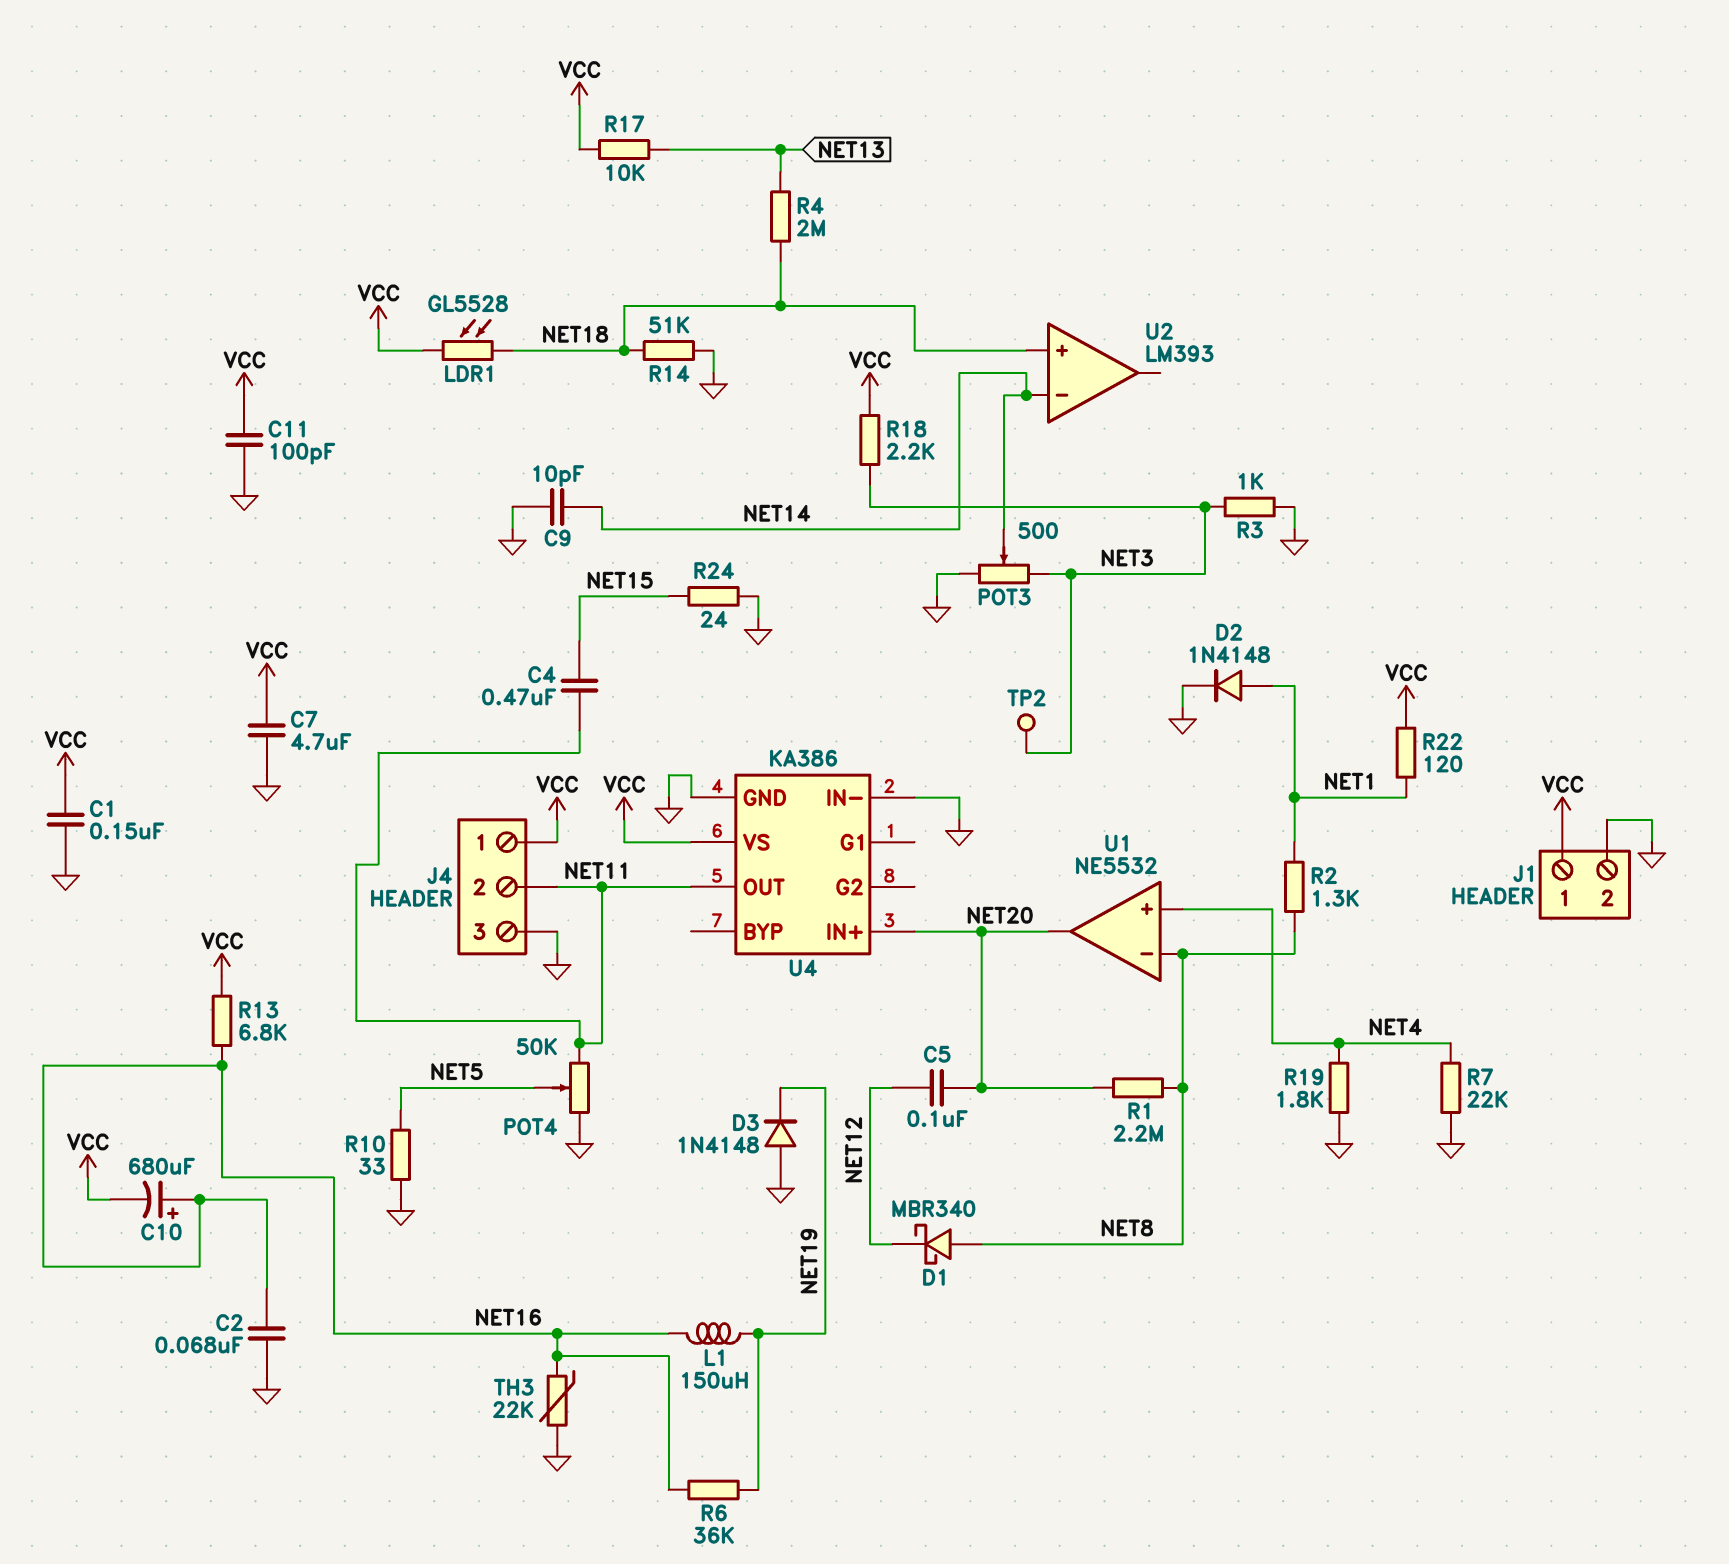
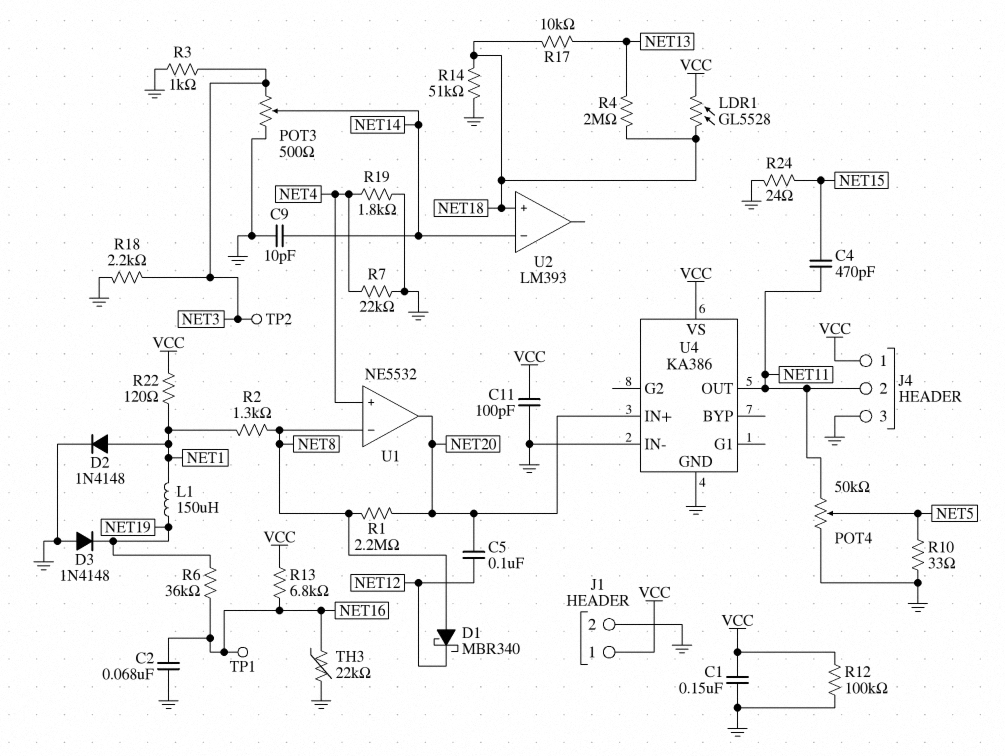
C4: 470nF (NET11, NET15) -> 470pF (NET11, NET15)
C7: 4.7uF (GND, VCC) -> none
C10: 680uF (plus NET16, minus VCC) -> none
L1: 150uH (NET16, NET19) -> 150uH (NET1, NET19)
R12: none -> 100k (GND, VCC)
R17: 10k (NET13, VCC) -> 10k (NET13, NET18)
R18: 2.2k (NET3, VCC) -> 2.2k (GND, NET3)
TP1: none -> test point (NET16)

